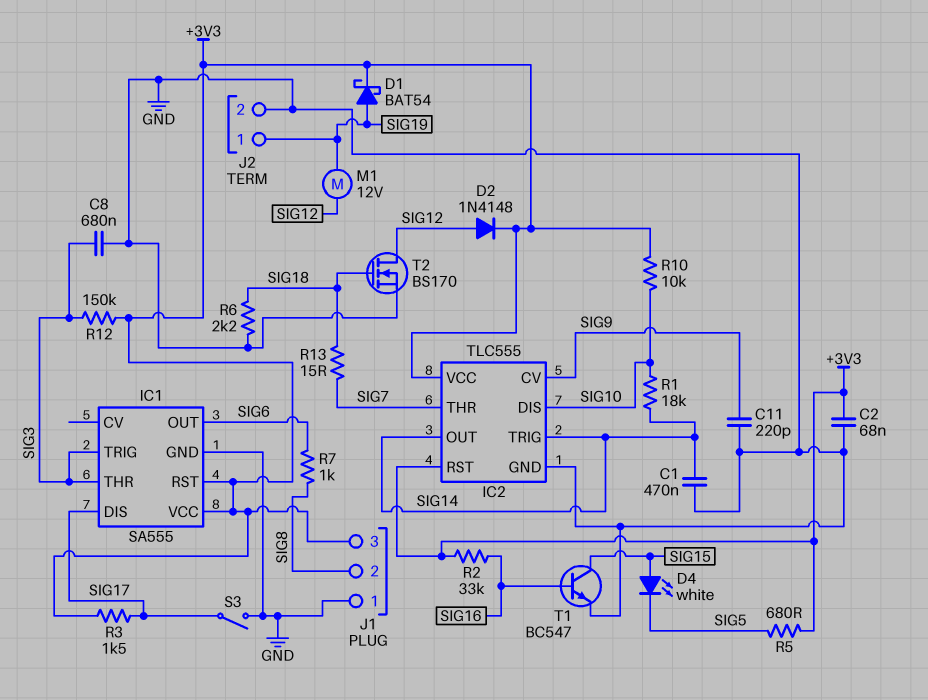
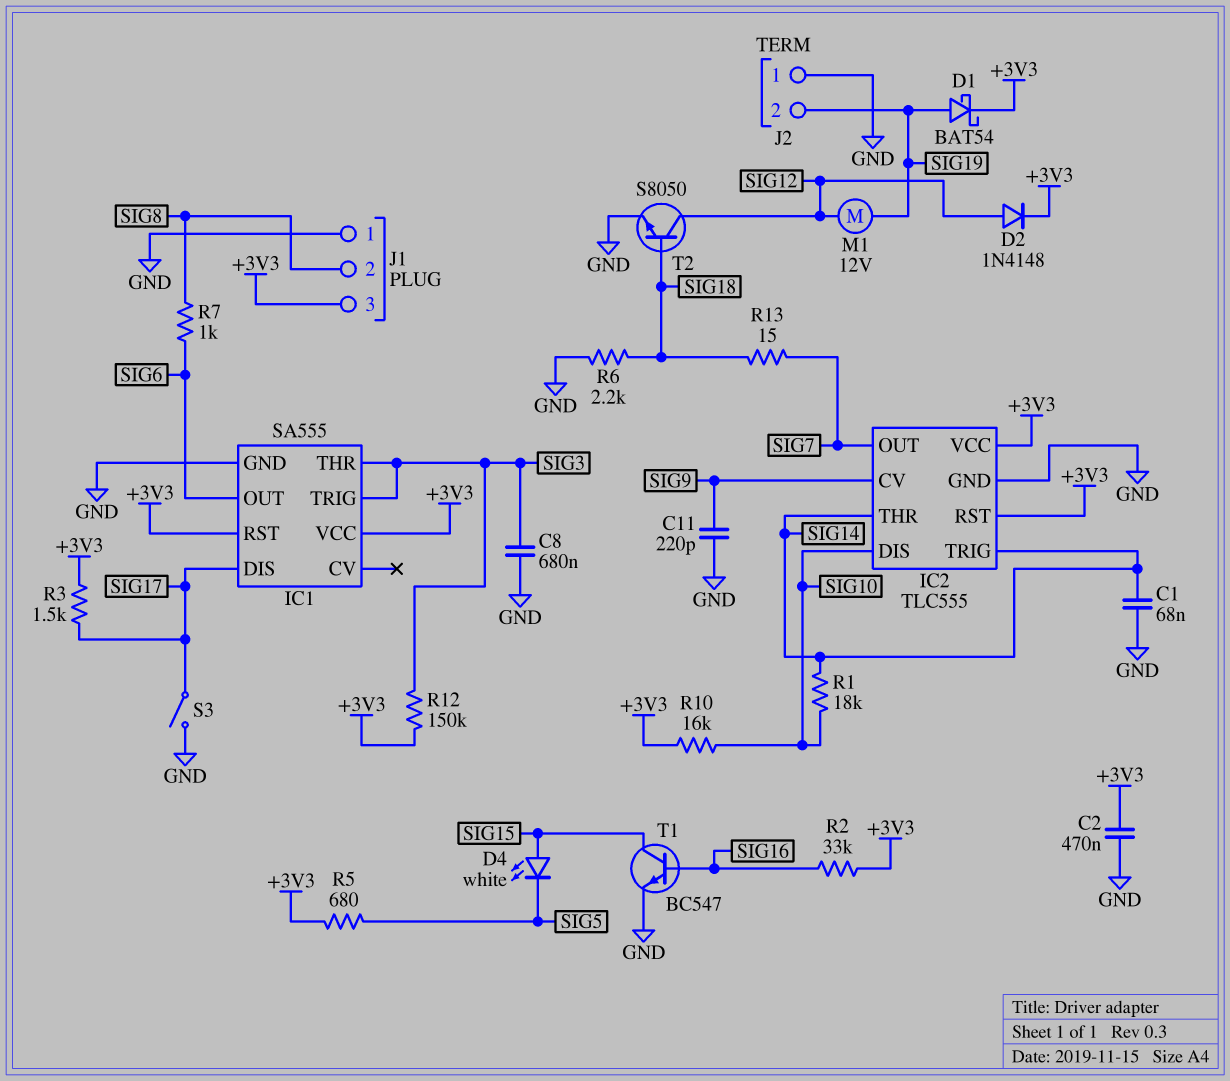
C1: 470nF (GND, SIG14) -> 68nF (GND, SIG14)
C2: 68nF (+3V3, GND) -> 470nF (+3V3, GND)
IC2 pin OUT: SIG14 -> SIG7
IC2 pin THR: SIG7 -> SIG14
J2 pin 1: SIG19 -> GND
J2 pin 2: GND -> SIG19
R10: 10k (+3V3, SIG10) -> 16k (+3V3, SIG10)
T2: NMOS BS170 (G SIG18, D SIG12, S GND) -> NPN S8050 (B SIG18, C SIG12, E GND)

